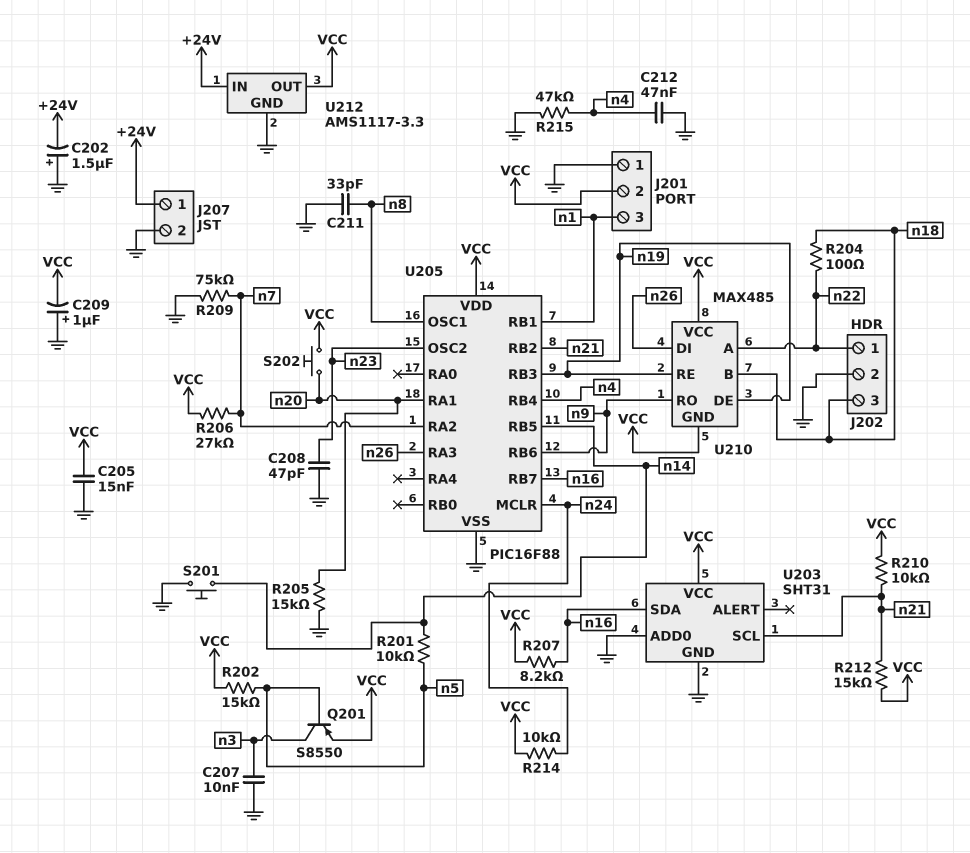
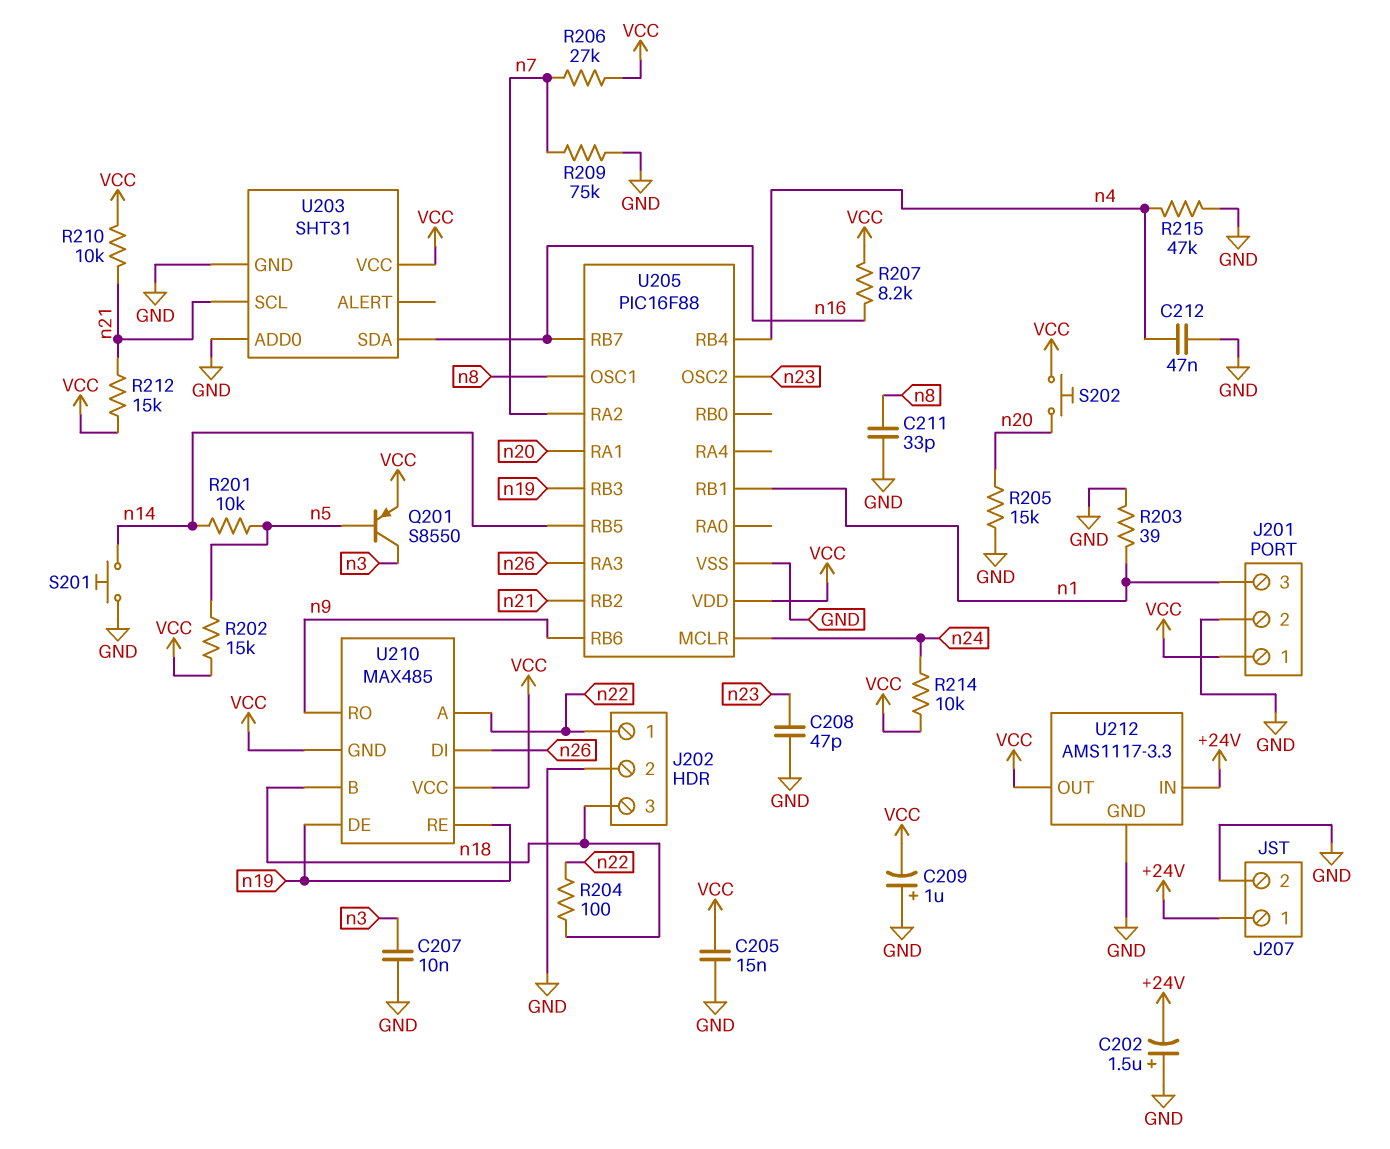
J201 pin 1: GND -> VCC
J201 pin 2: VCC -> GND
R203: none -> 39 (GND, n1)

